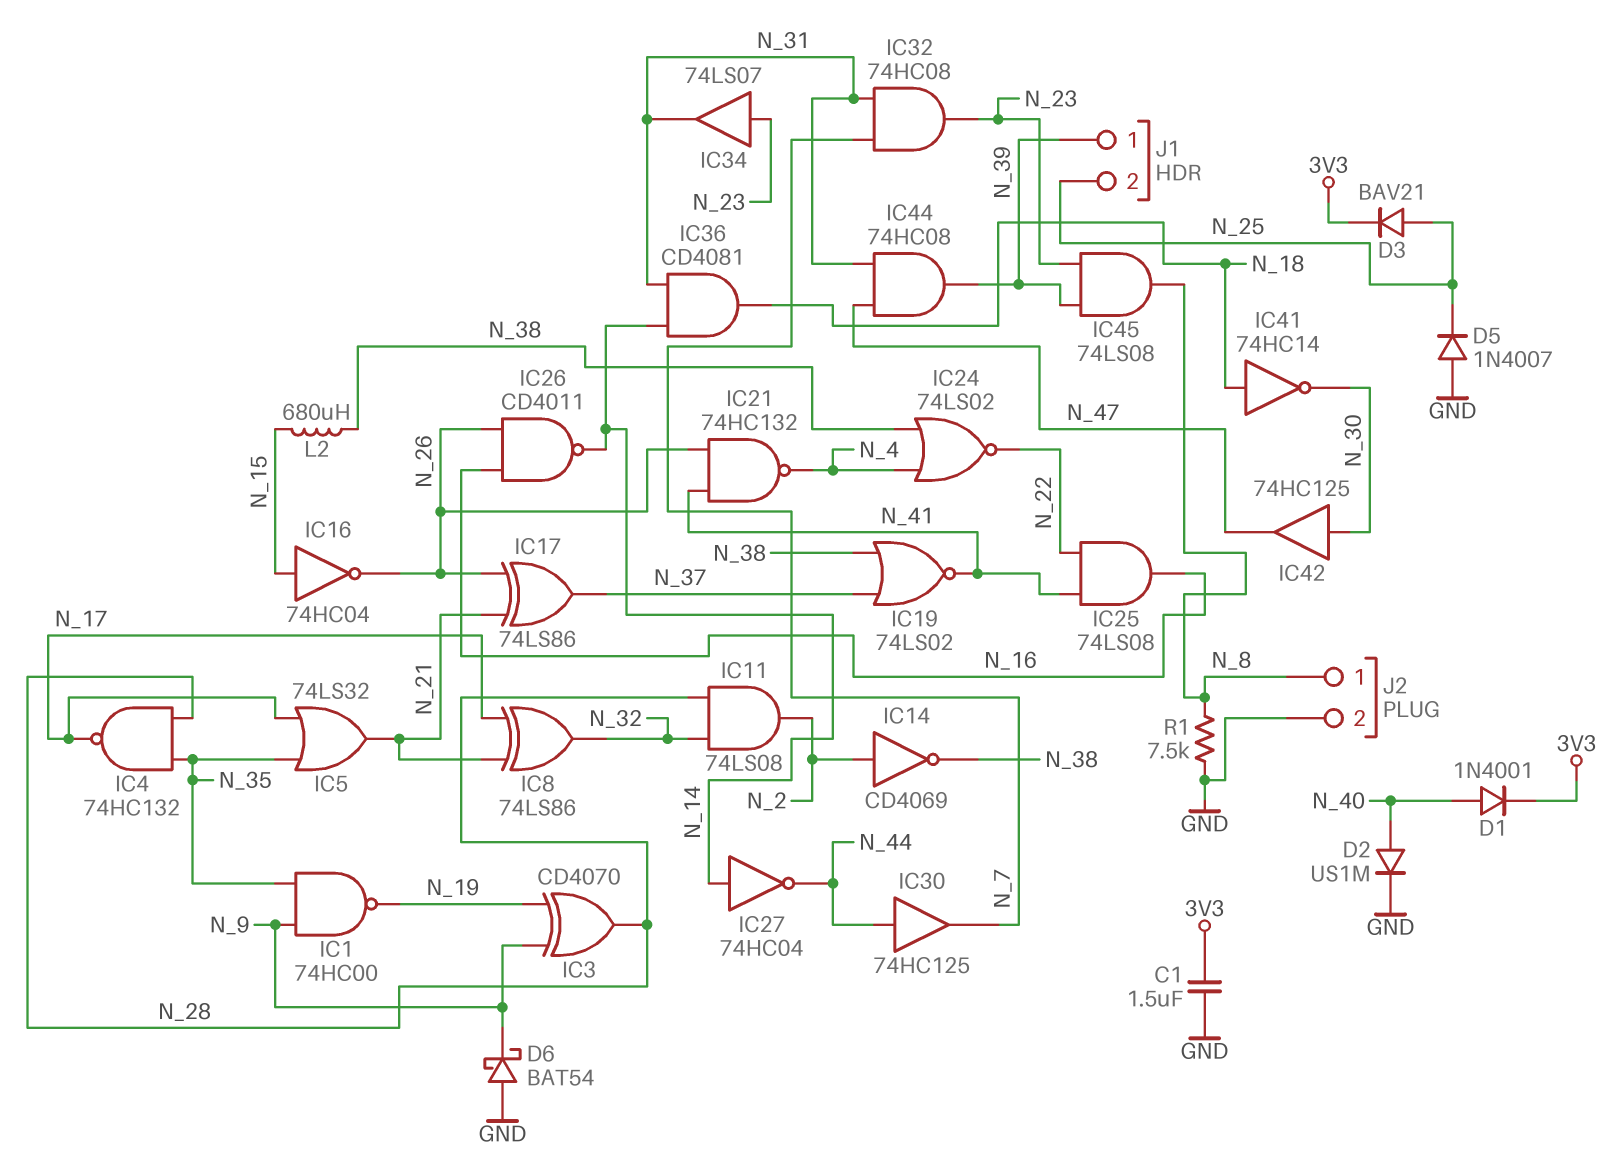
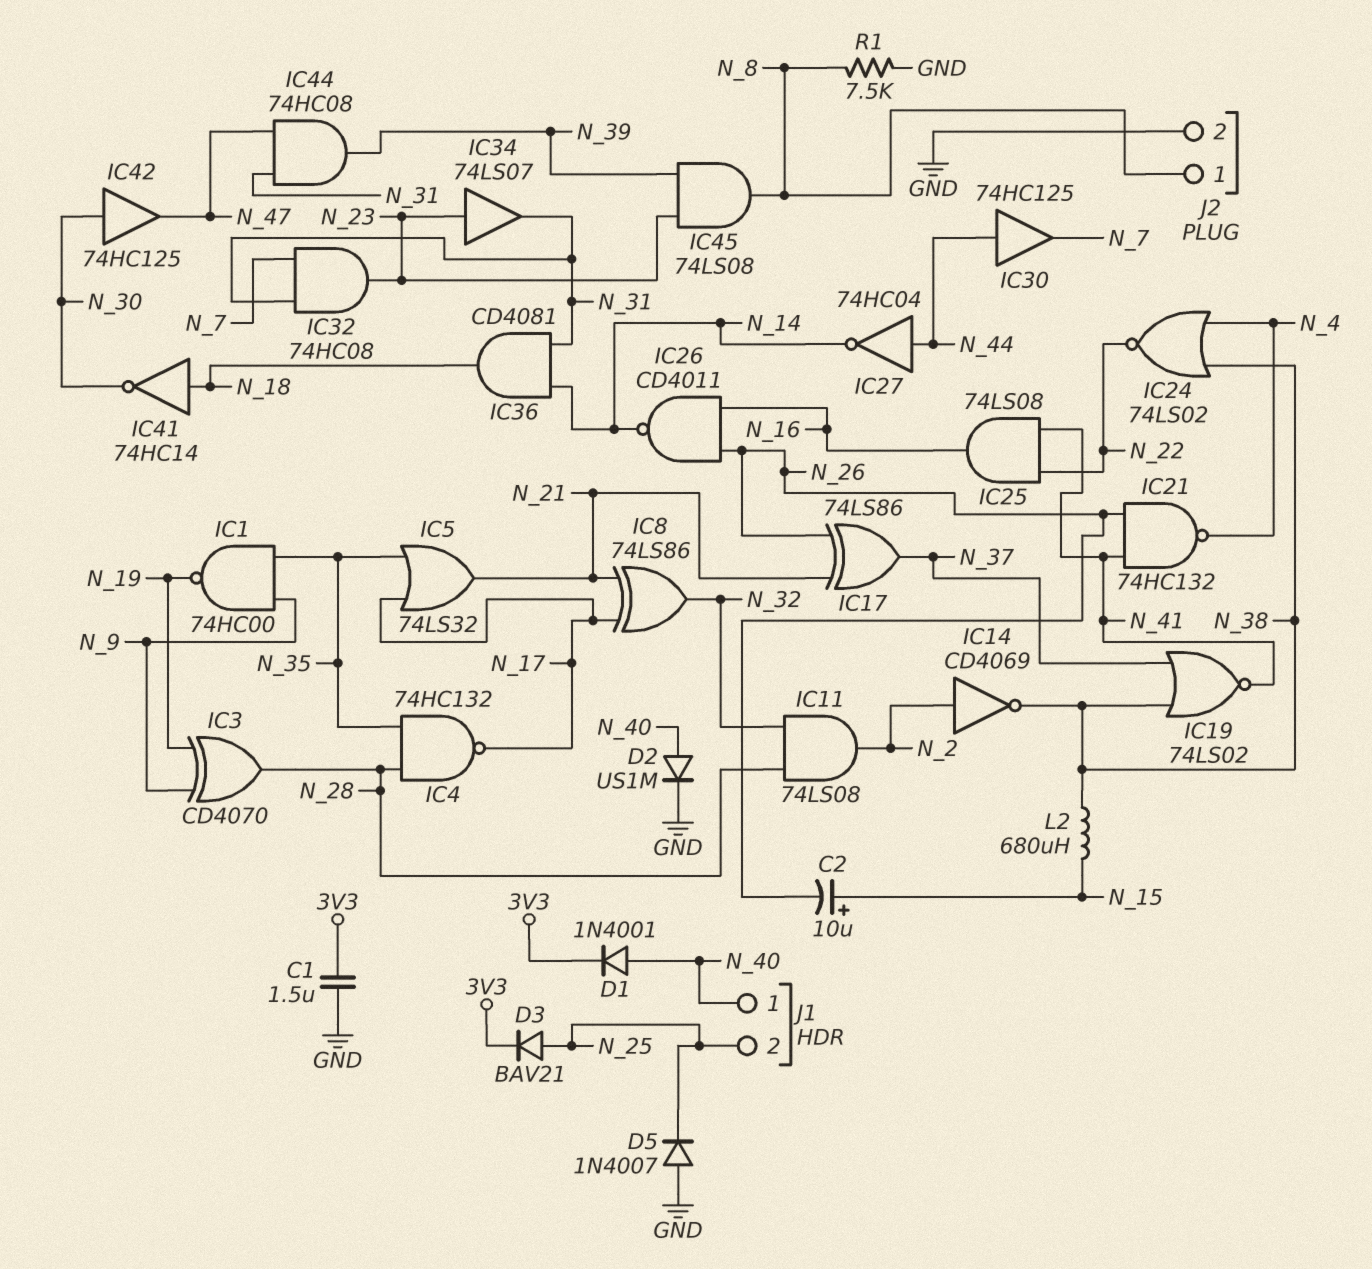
C2: none -> 10uF (plus N_15, minus N_26)
D6: schottky BAT54 (A GND, K N_9) -> none
IC16: NOT 74HC04 (in N_15, out N_26) -> none
IC27: NOT 74HC04 (in N_14, out N_44) -> NOT 74HC04 (in N_44, out N_14)
J1 pin 1: N_39 -> N_40

